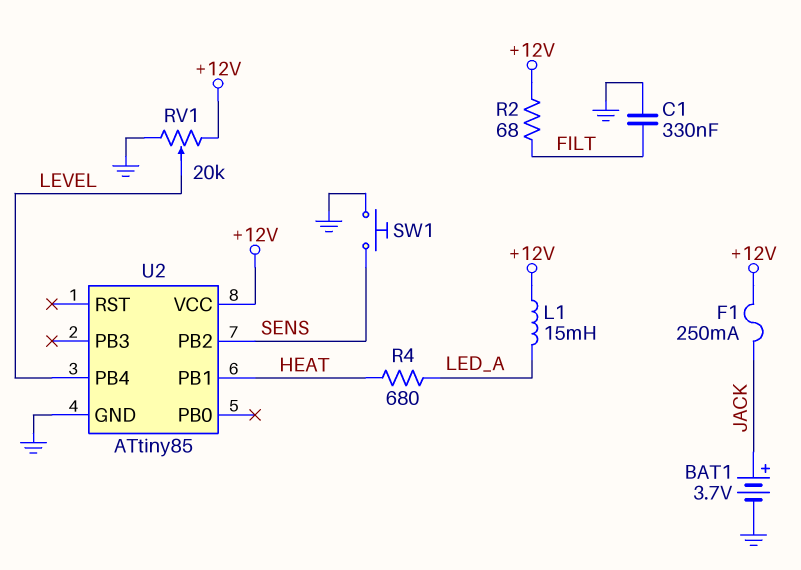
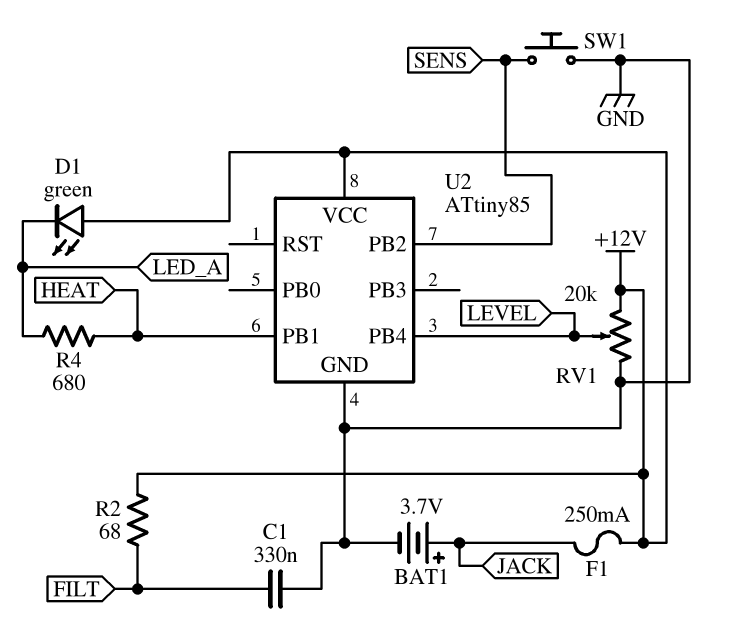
D1: none -> LED green (A +12V, K LED_A)
L1: 15mH (+12V, LED_A) -> none

